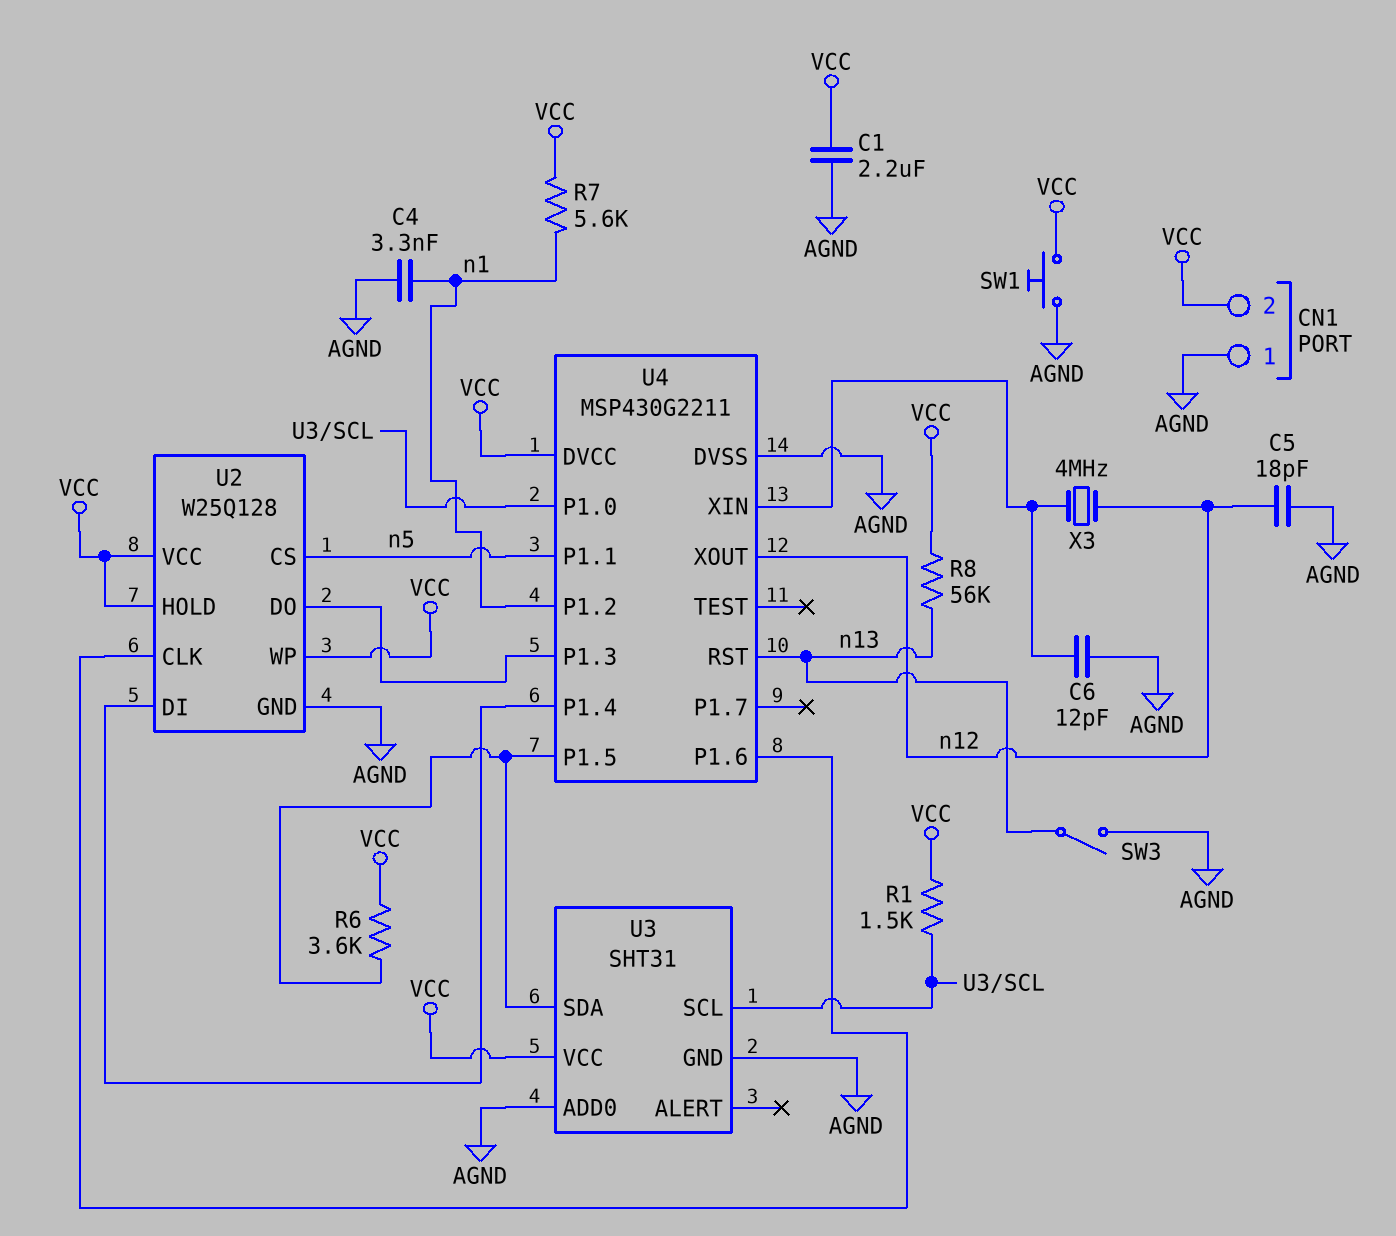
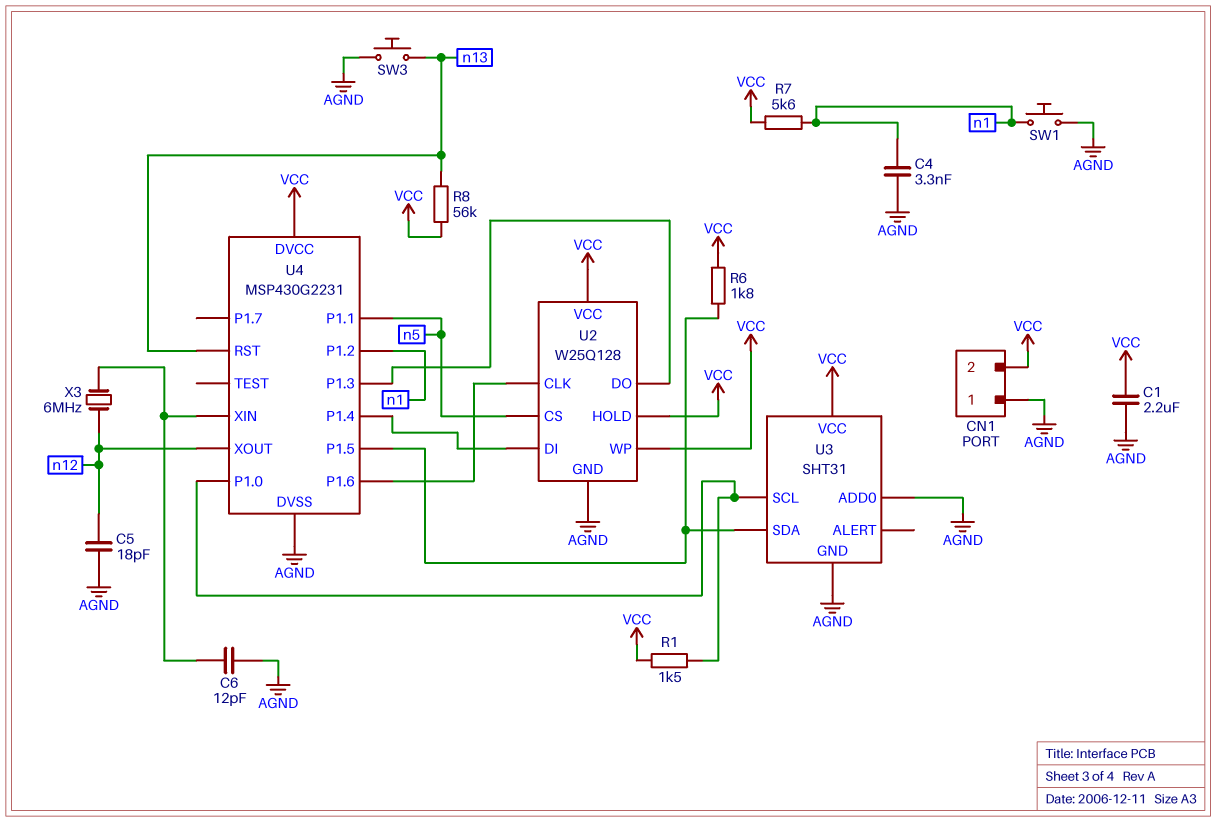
R6: 3.6k (U3/SDA, VCC) -> 1.8k (U3/SDA, VCC)
SW1: button (AGND, VCC) -> button (AGND, n1)
SW3: switch (AGND, n13) -> button (AGND, n13)
U4: MSP430G2211 -> MSP430G2231
X3: 4MHz (U4/XIN, n12) -> 6MHz (U4/XIN, n12)

